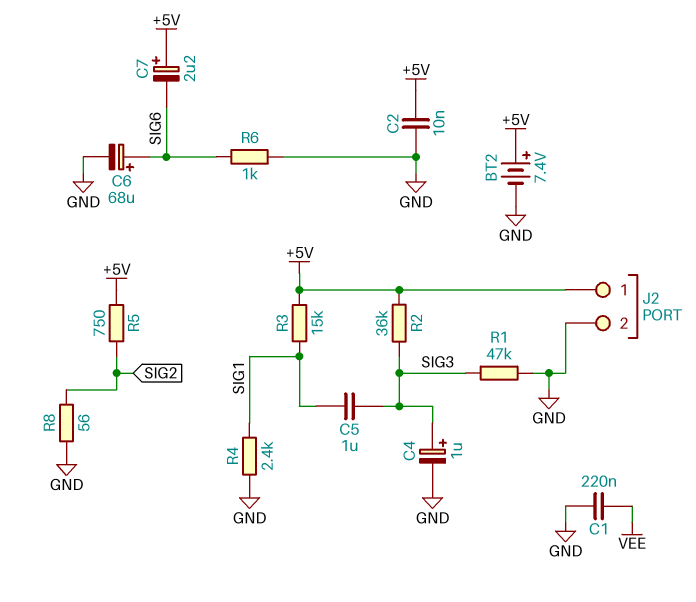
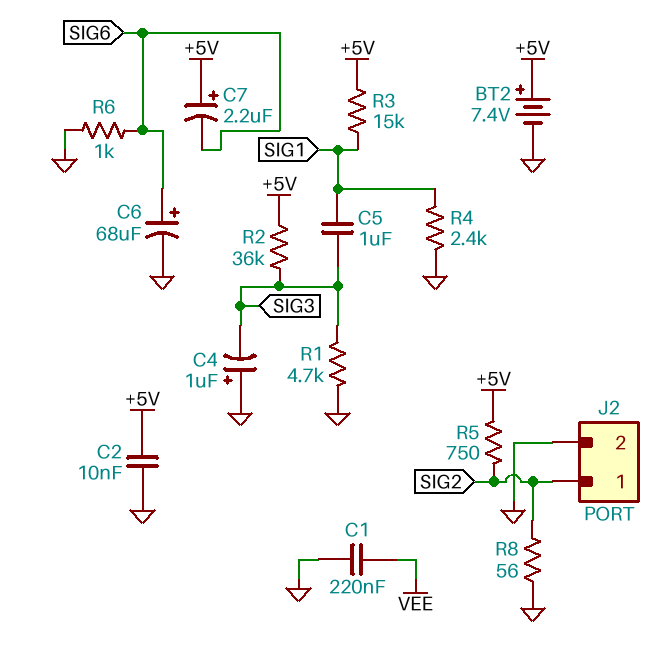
C4: 1uF (plus SIG3, minus GND) -> 1uF (plus GND, minus SIG3)
J2 pin 1: +5V -> SIG2
R1: 47k (GND, SIG3) -> 4.7k (GND, SIG3)

